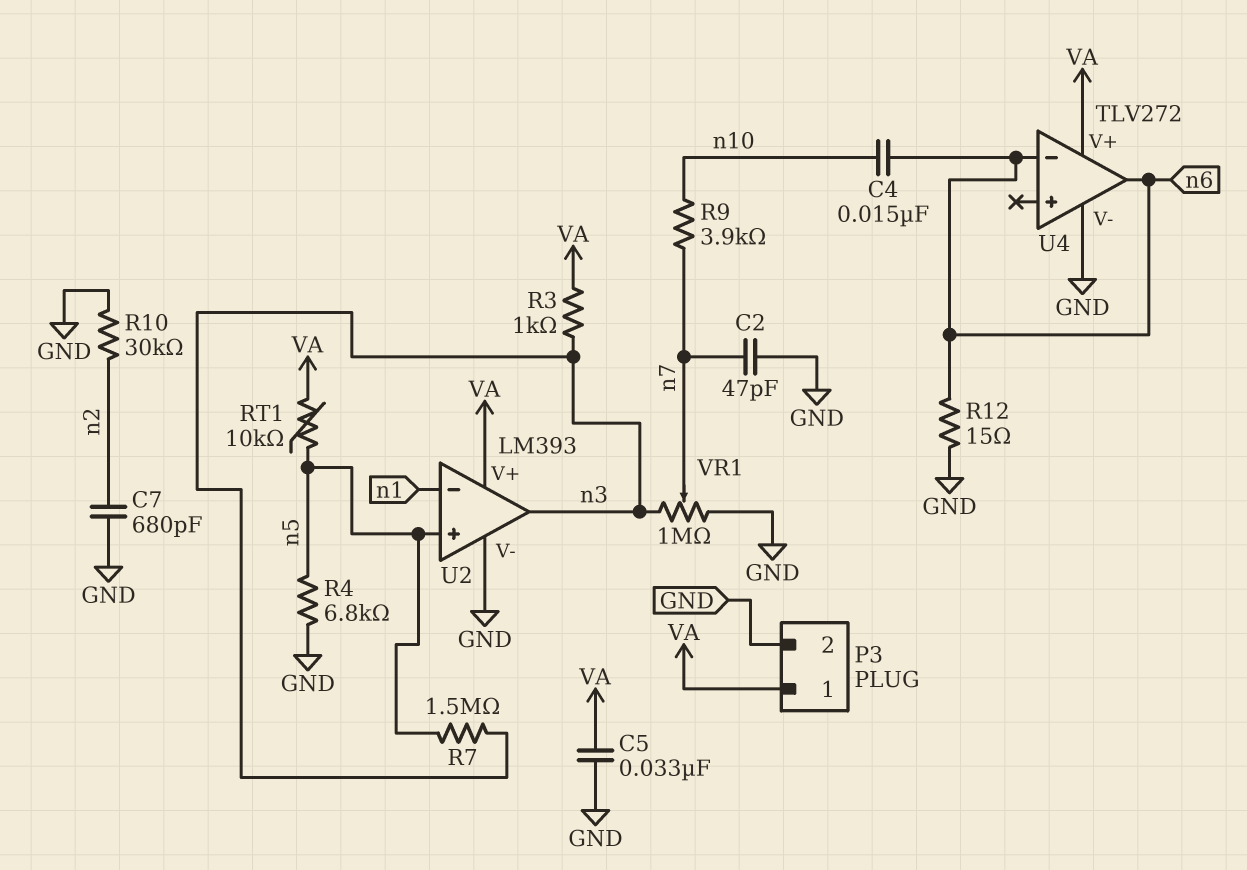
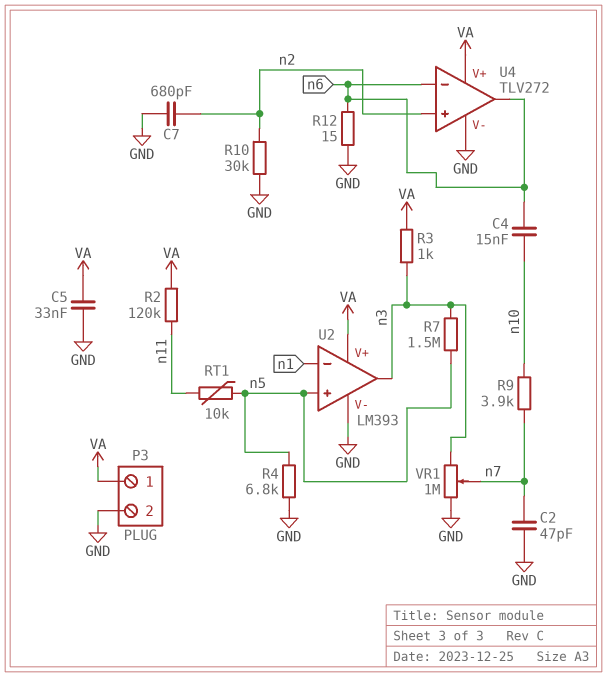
R2: none -> 120k (VA, n11)
RT1: 10k (VA, n5) -> 10k (n5, n11)
U4 pin in+: none -> n2

